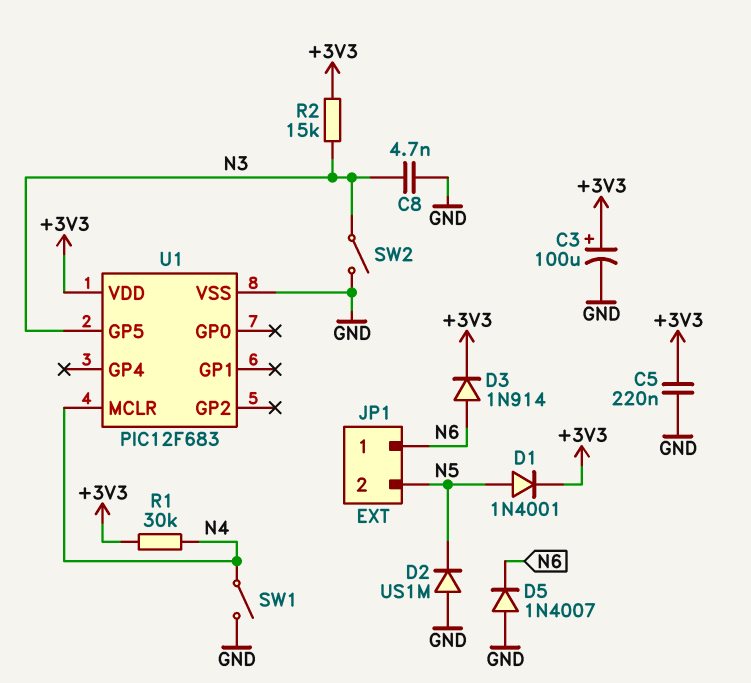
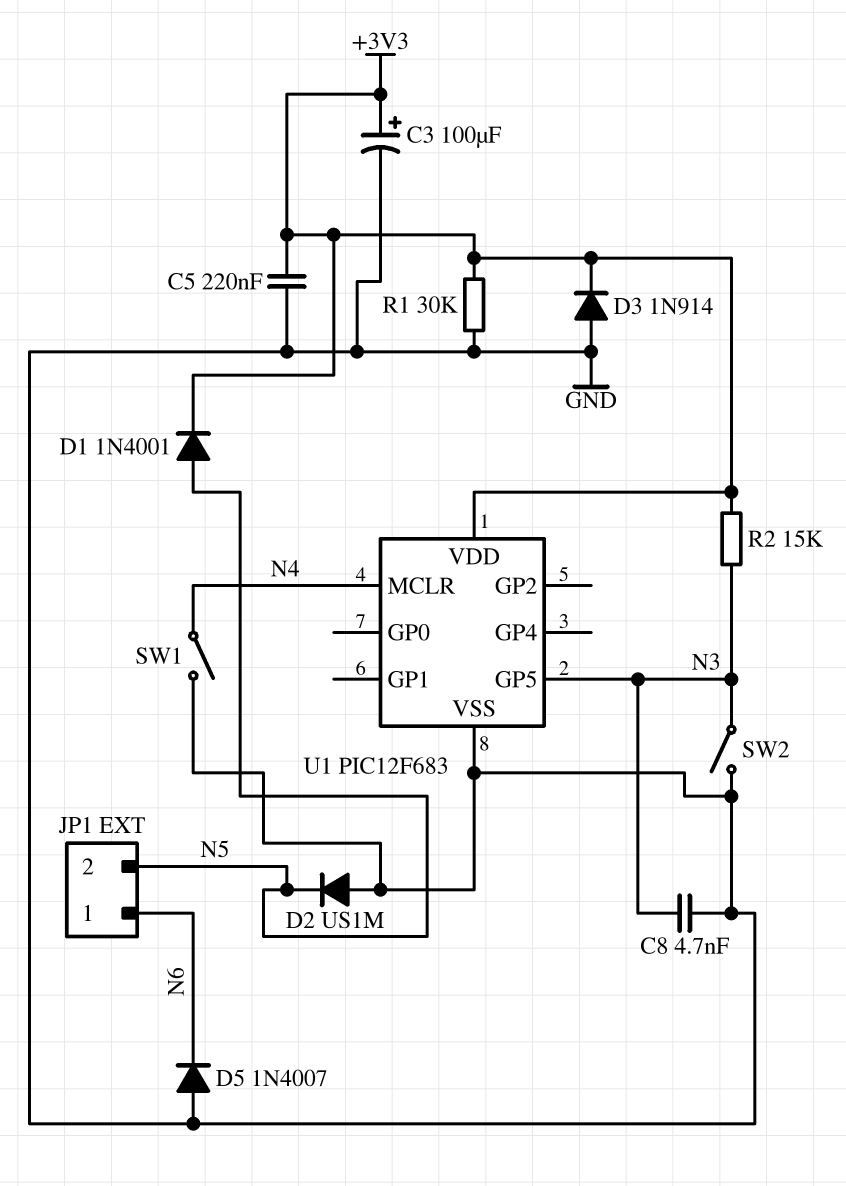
D3: diode 1N914 (A N6, K +3V3) -> diode 1N914 (A GND, K +3V3)
R1: 30k (+3V3, N4) -> 30k (+3V3, GND)

